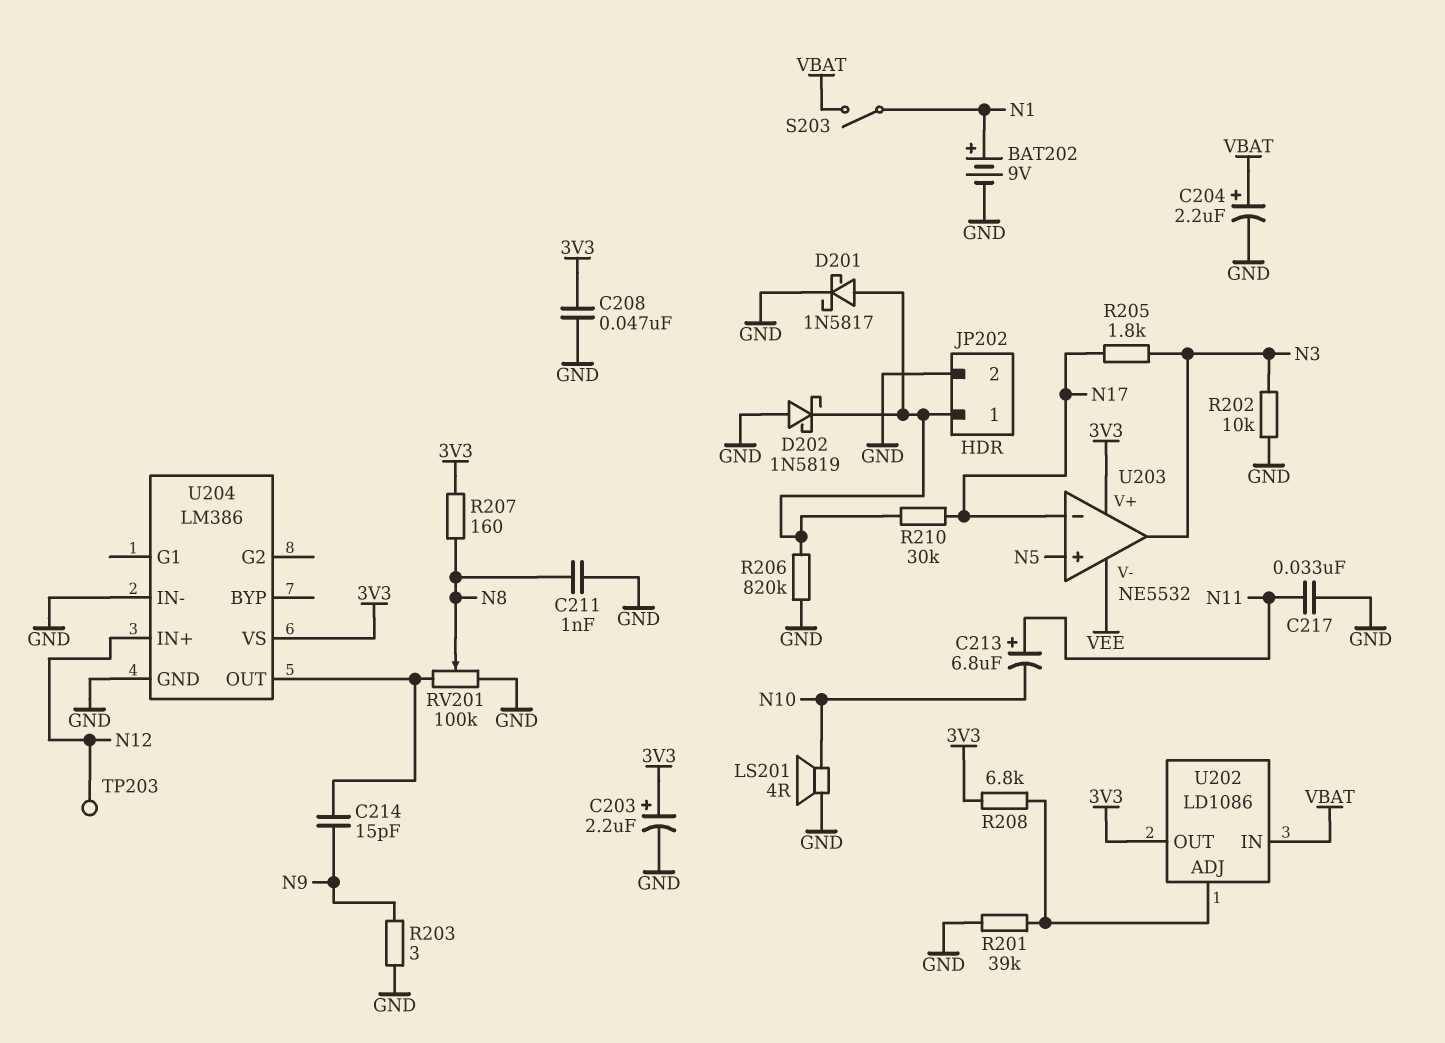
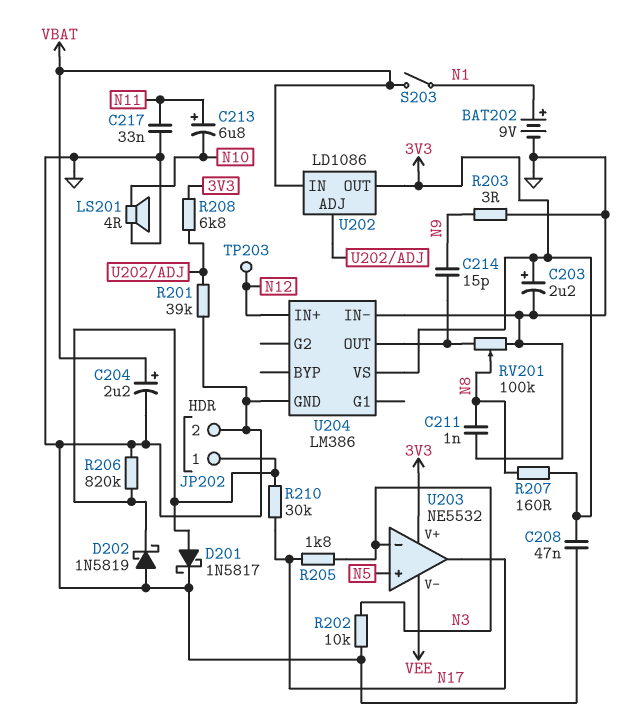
U203 pin in-: N17 -> N3
U203 pin out: N3 -> N17

